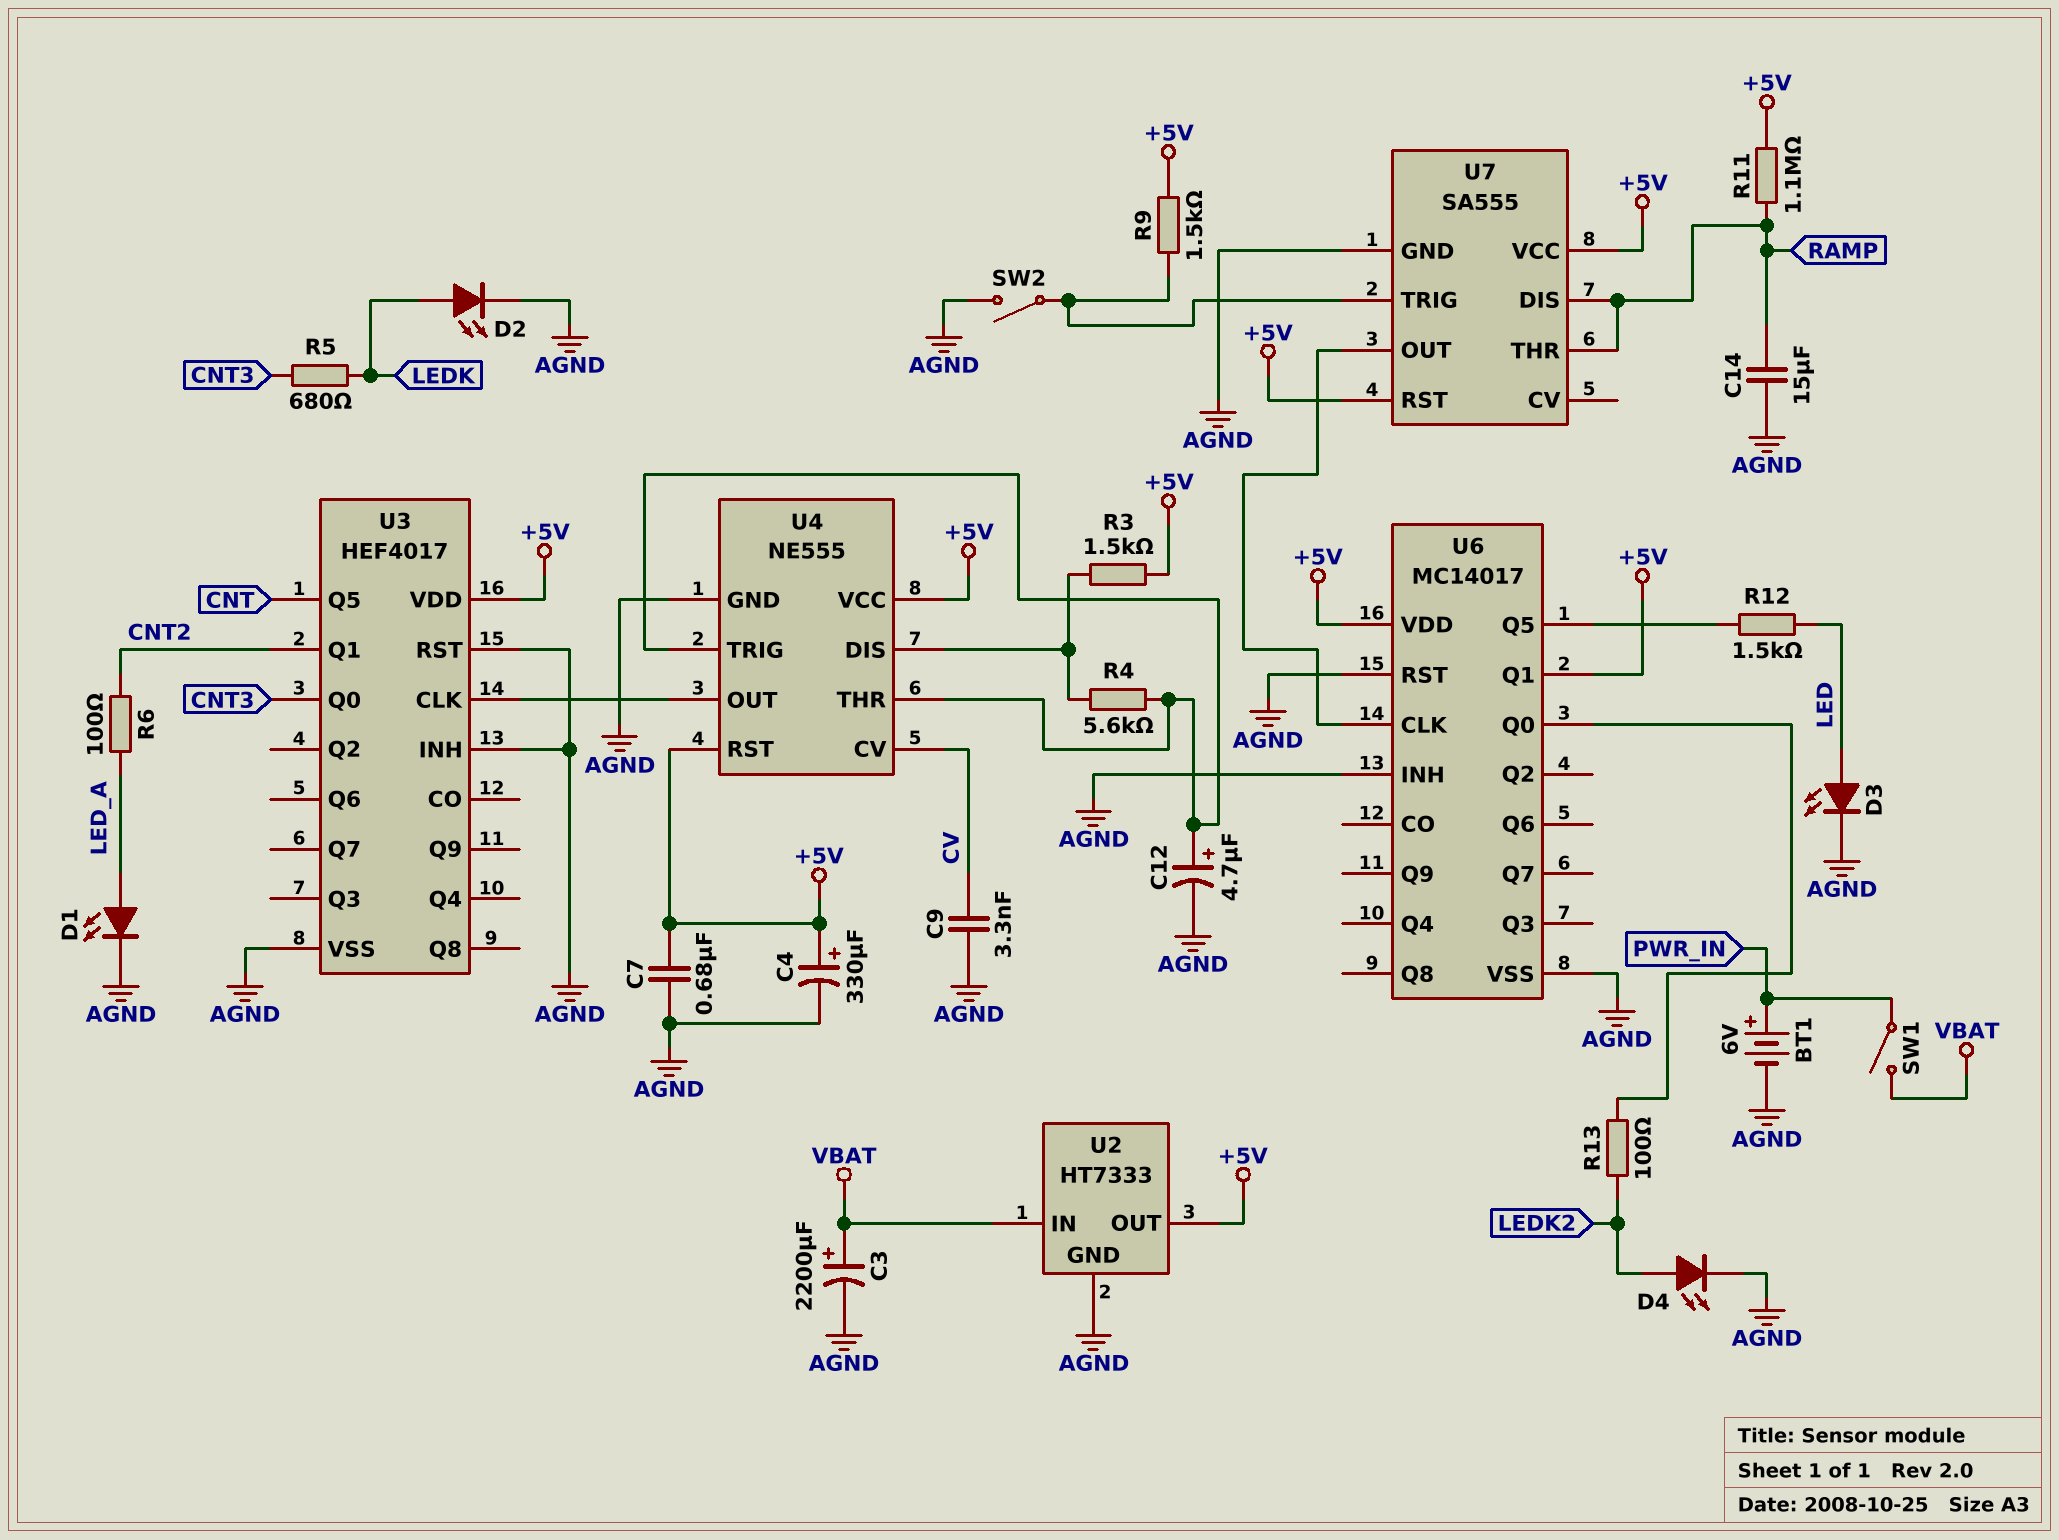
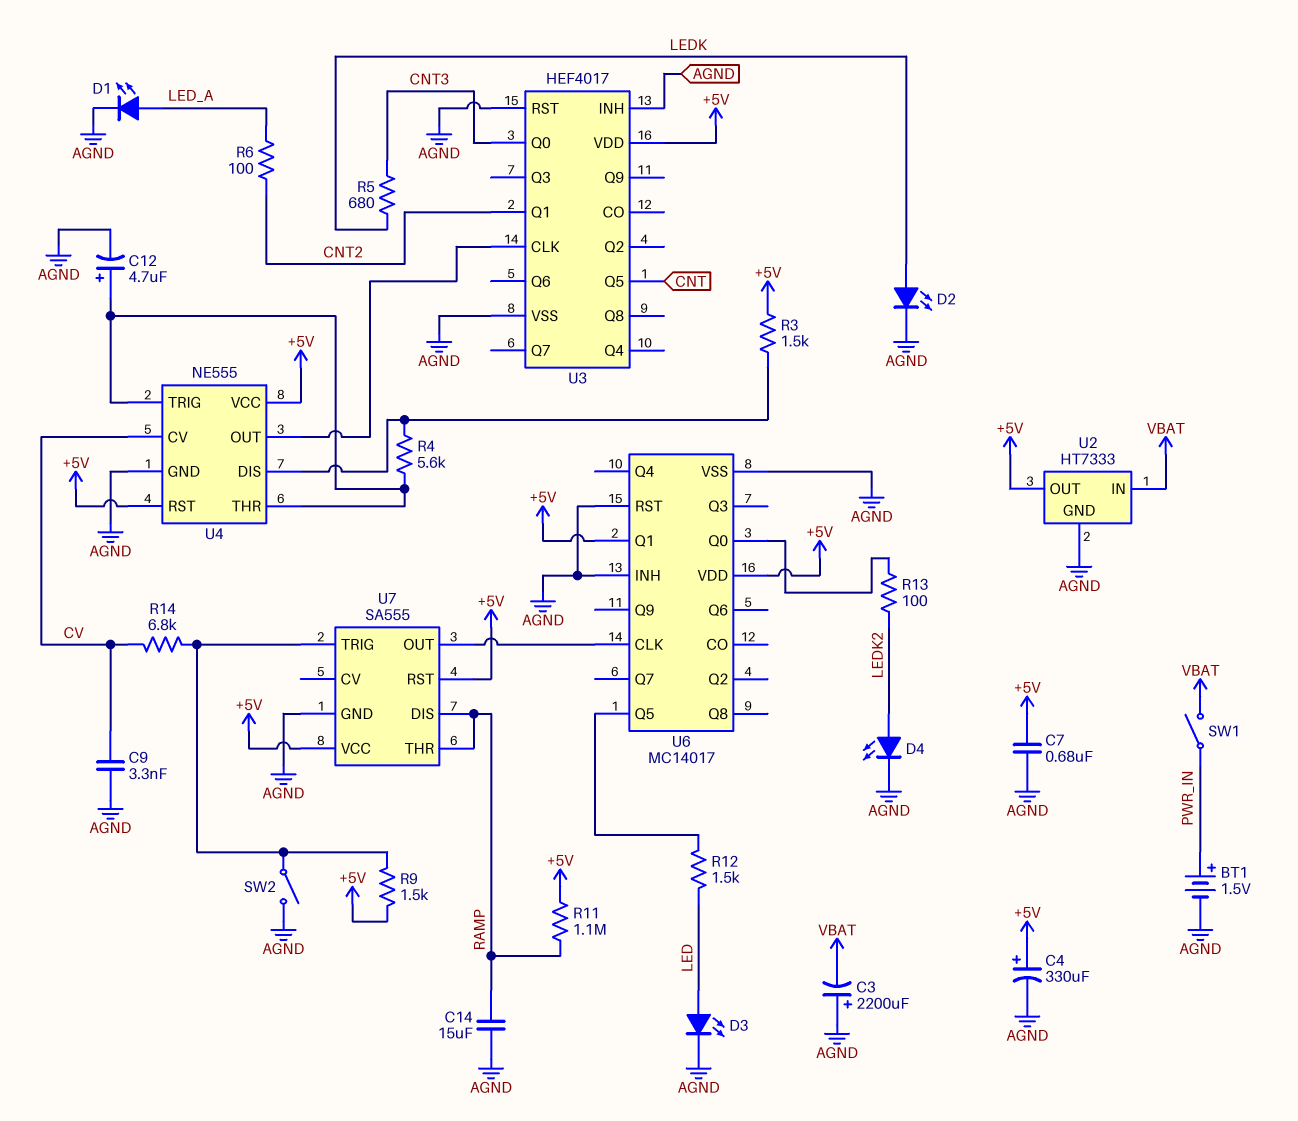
BT1: 6V (plus PWR_IN, minus AGND) -> 1.5V (plus PWR_IN, minus AGND)
C3: 2200uF (plus VBAT, minus AGND) -> 2200uF (plus AGND, minus VBAT)
R14: none -> 6.8k (CV, U7/TRIG)

